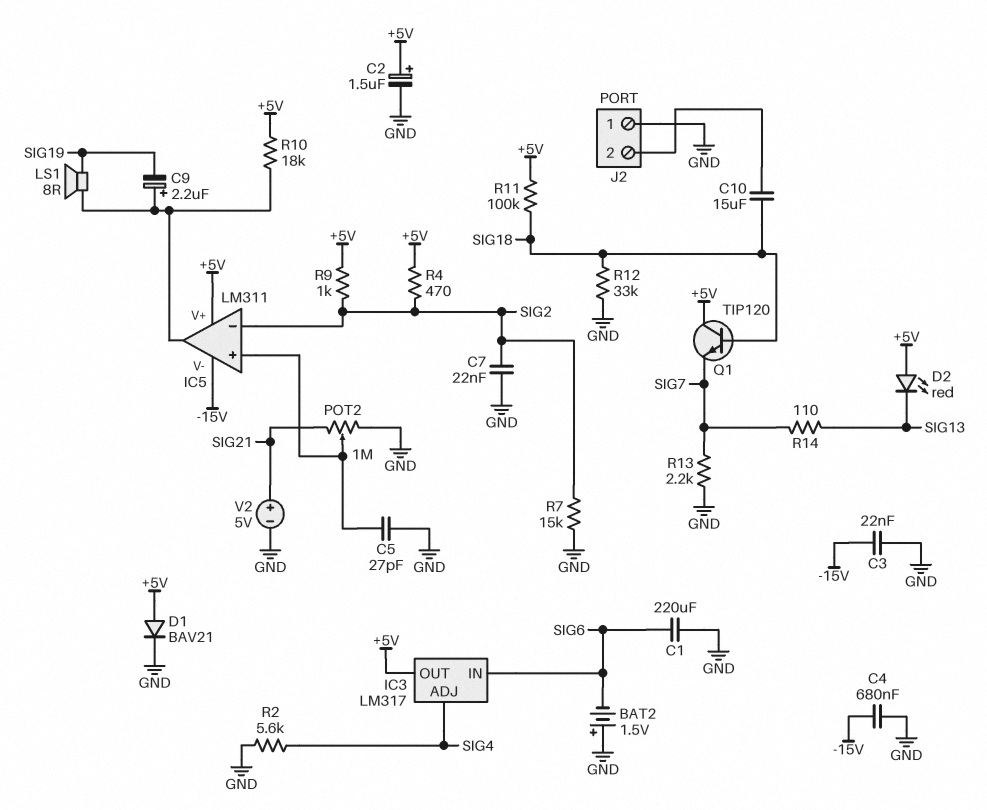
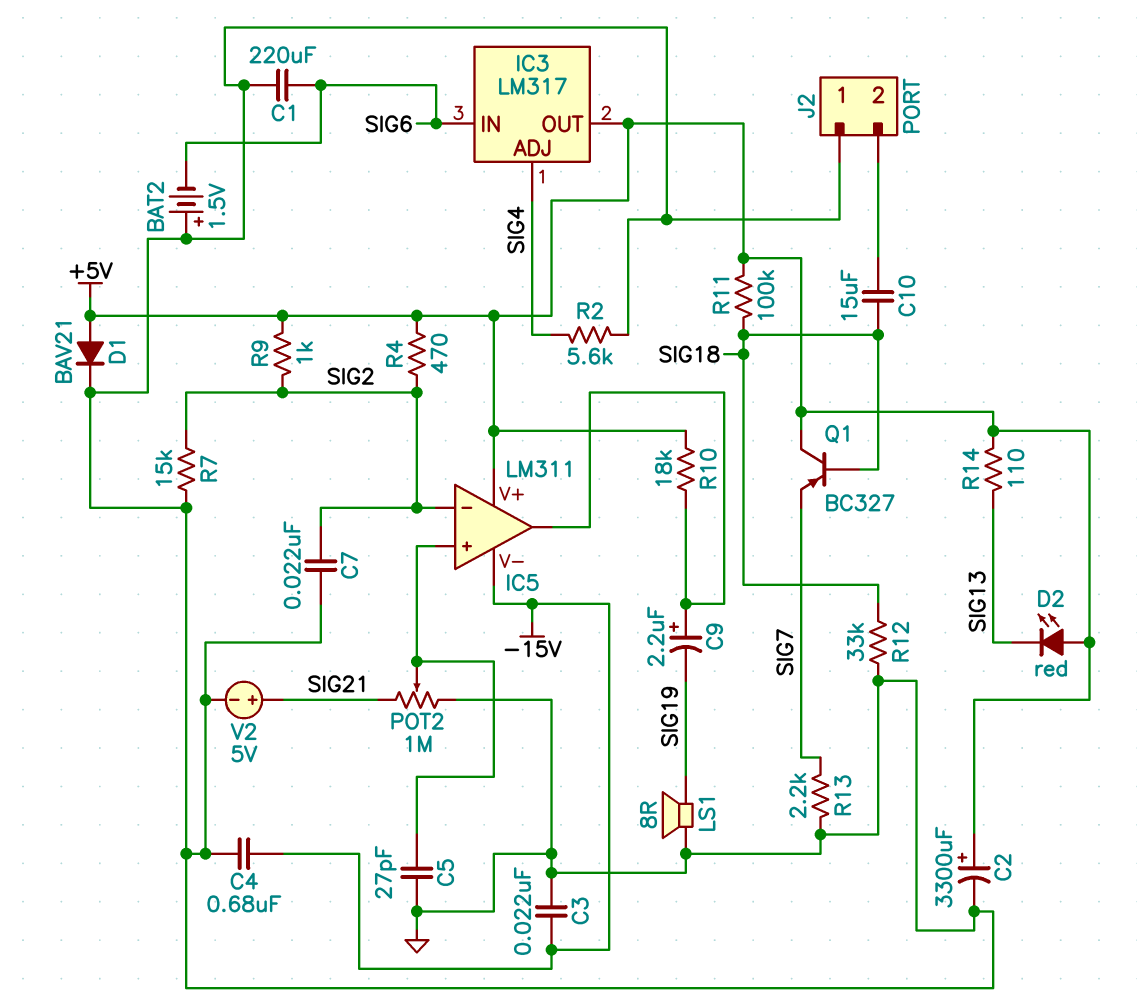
C2: 1.5uF (plus +5V, minus GND) -> 3300uF (plus +5V, minus GND)
LS1: speaker 8R (IC5/out, SIG19) -> speaker 8R (GND, SIG19)
Q1: NPN TIP120 (B SIG18, C +5V, E SIG7) -> PNP BC327 (B SIG18, C +5V, E SIG7)
R14: 110 (SIG7, SIG13) -> 110 (+5V, SIG13)

